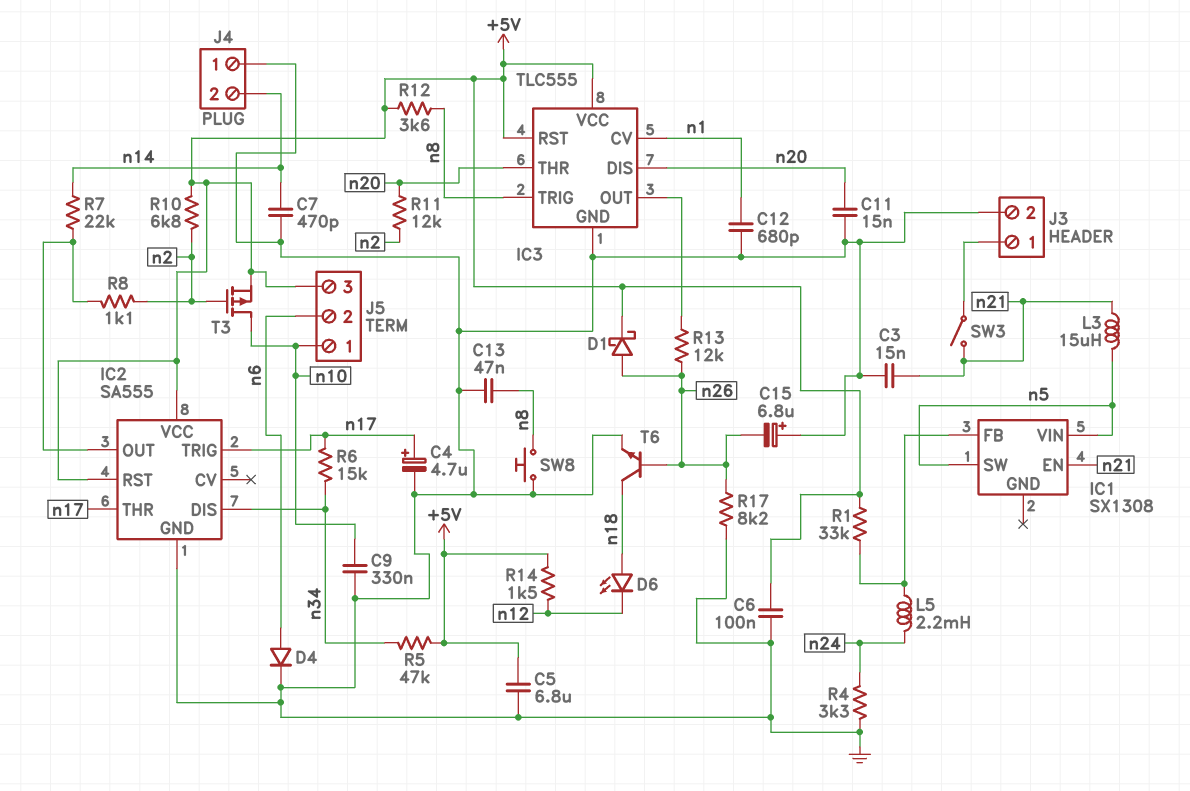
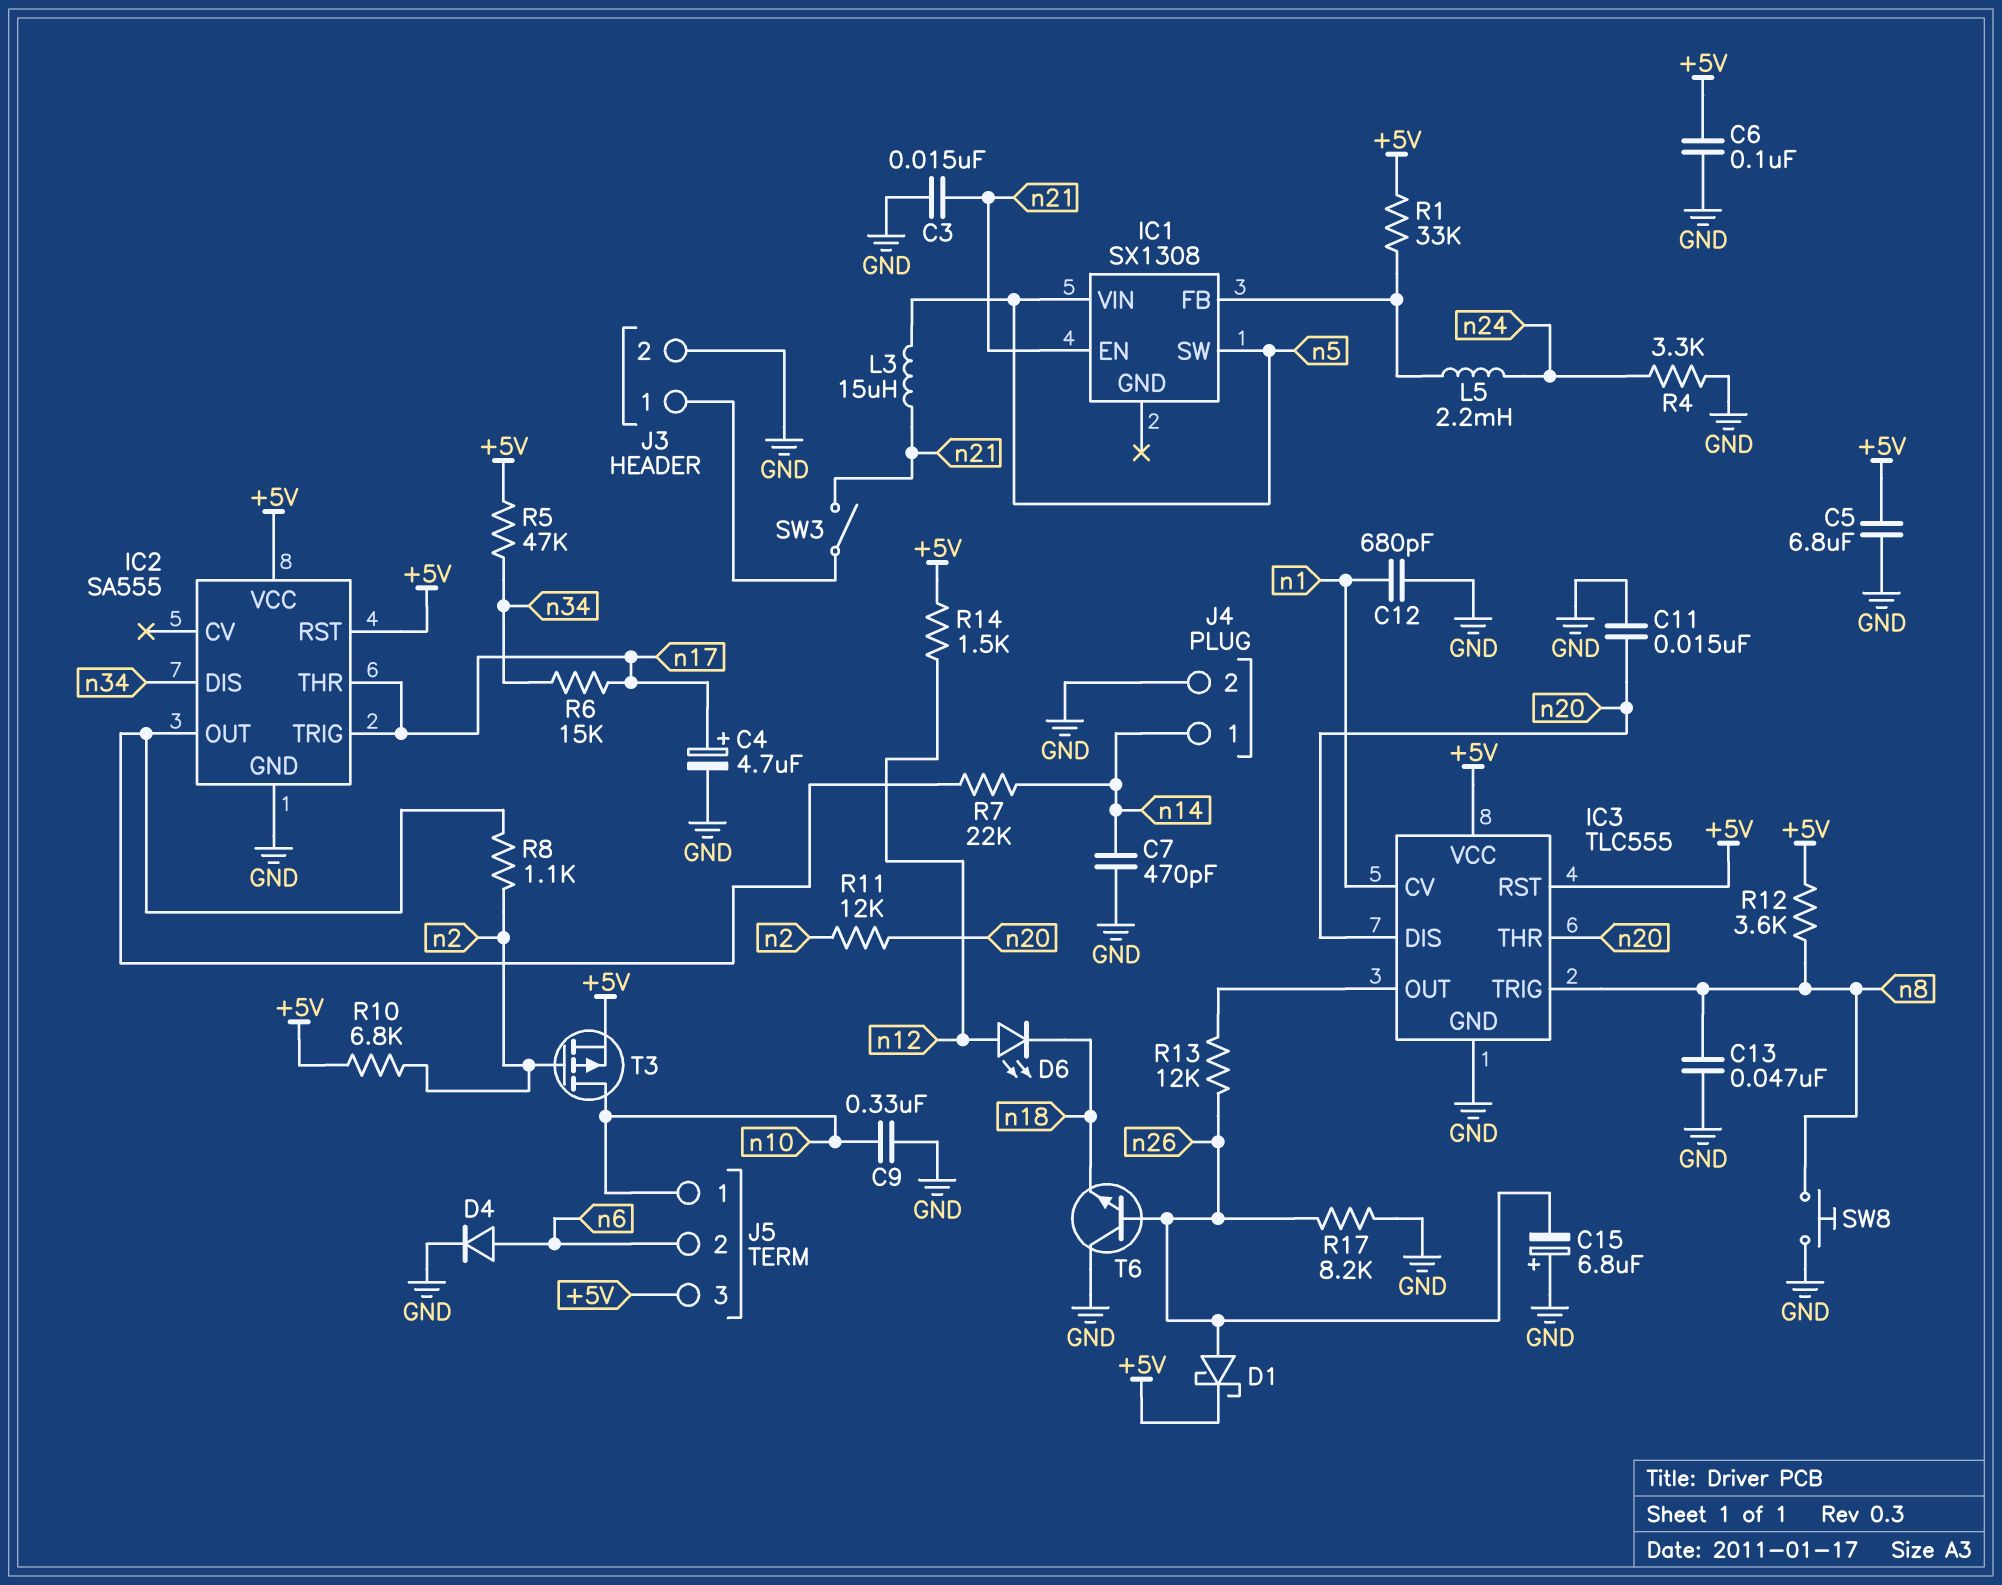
D6: LED (A n18, K n12) -> LED (A n12, K n18)
J4 pin 1: GND -> n14
J4 pin 2: n14 -> GND
T6: NPN (B n26, C n18, E GND) -> NPN (B n26, C GND, E n18)

